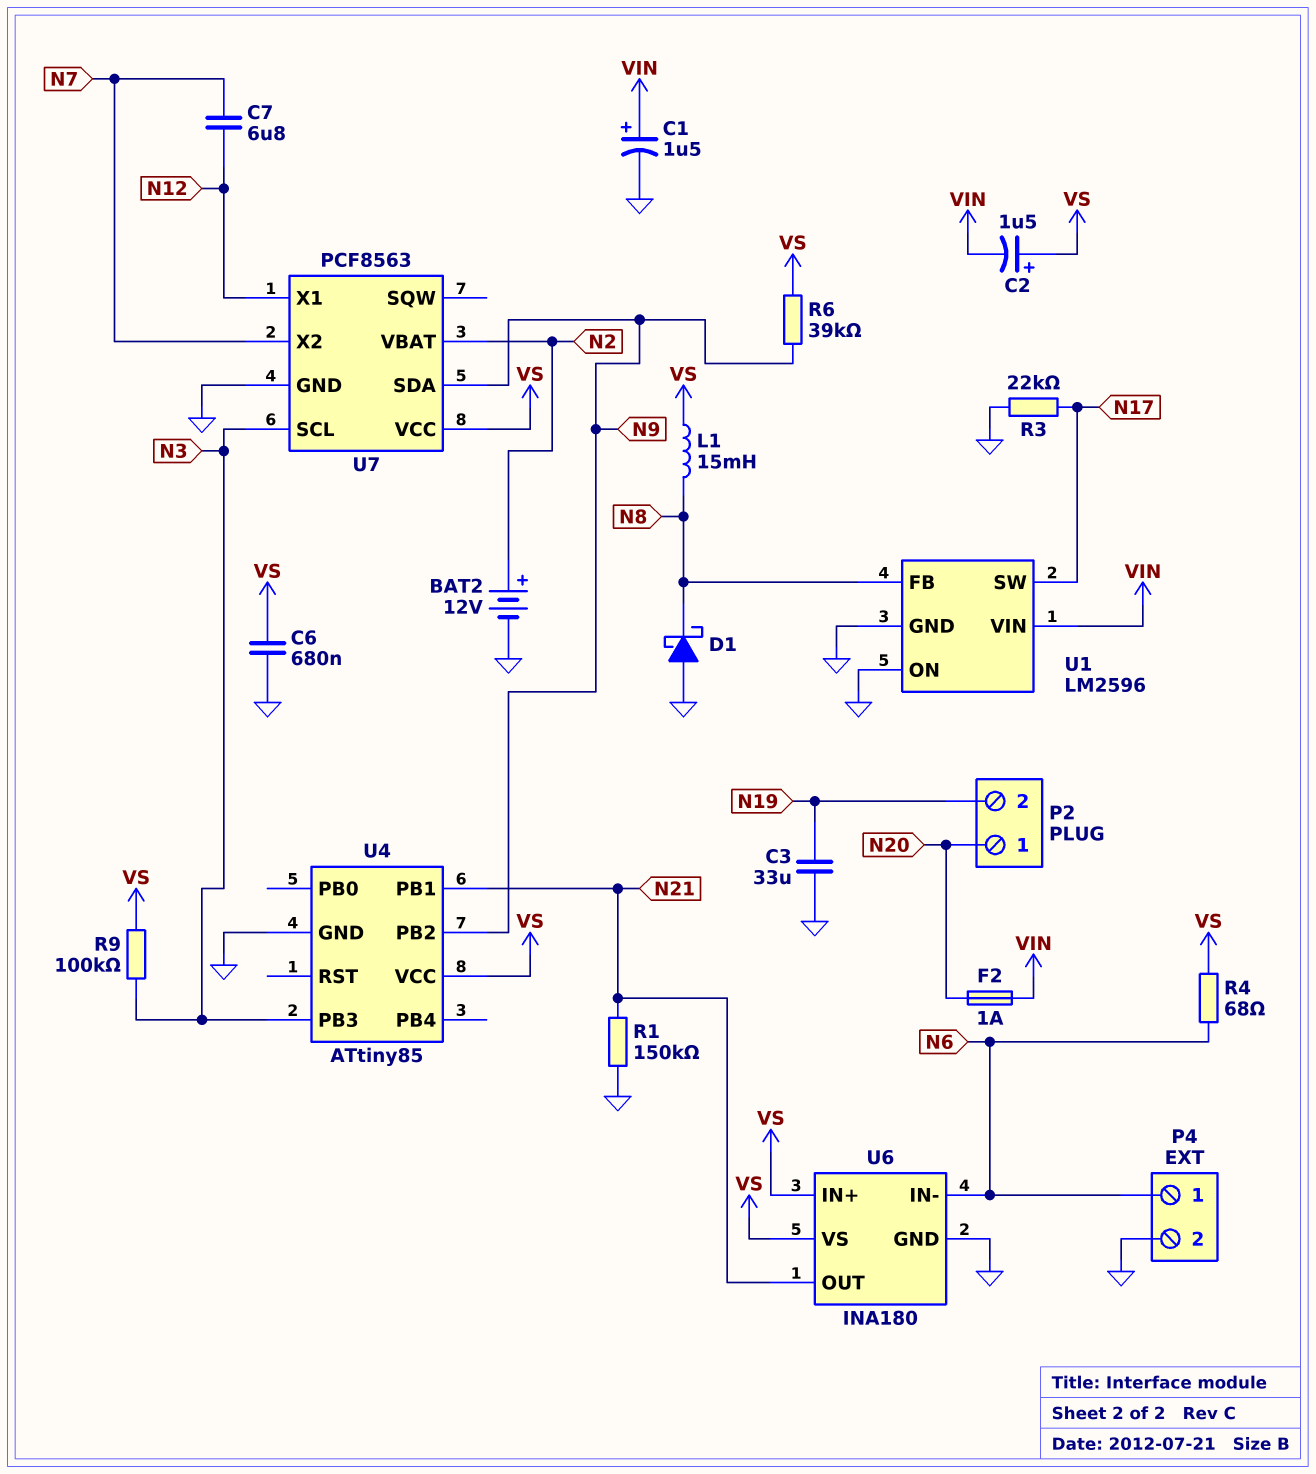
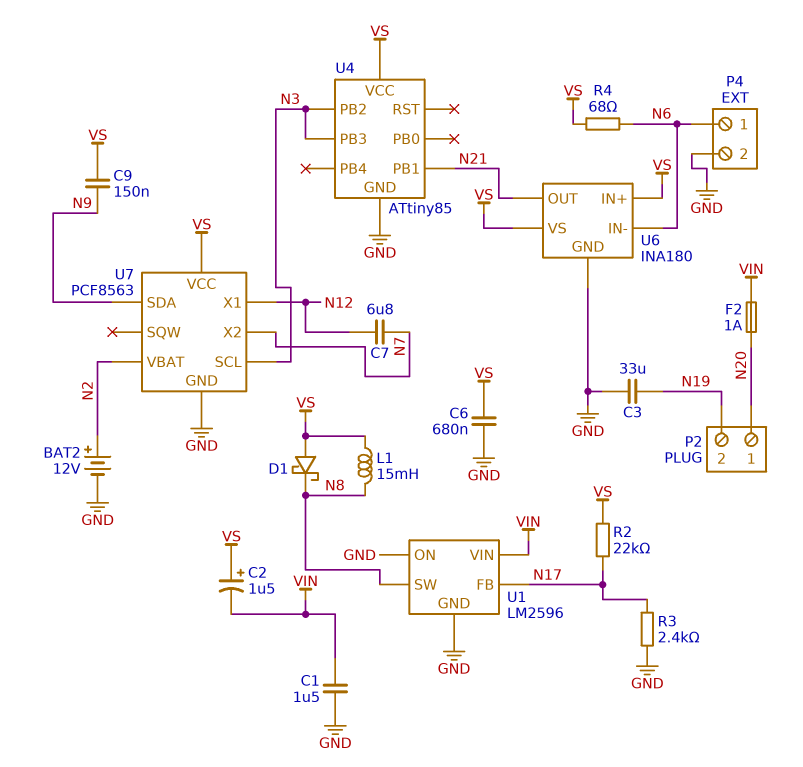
C1: 1.5uF (plus VIN, minus GND) -> 1.5uF (GND, VIN)
C9: none -> 150nF (N9, VS)
D1: schottky (A GND, K N8) -> schottky (A VS, K N8)
R1: 150k (GND, N21) -> none
R2: none -> 22k (N17, VS)
R3: 22k (GND, N17) -> 2.4k (GND, N17)
R6: 39k (N9, VS) -> none
R9: 100k (N3, VS) -> none
U1 pin FB: N8 -> N17
U1 pin SW: N17 -> N8
U4 pin PB2: N9 -> N3

